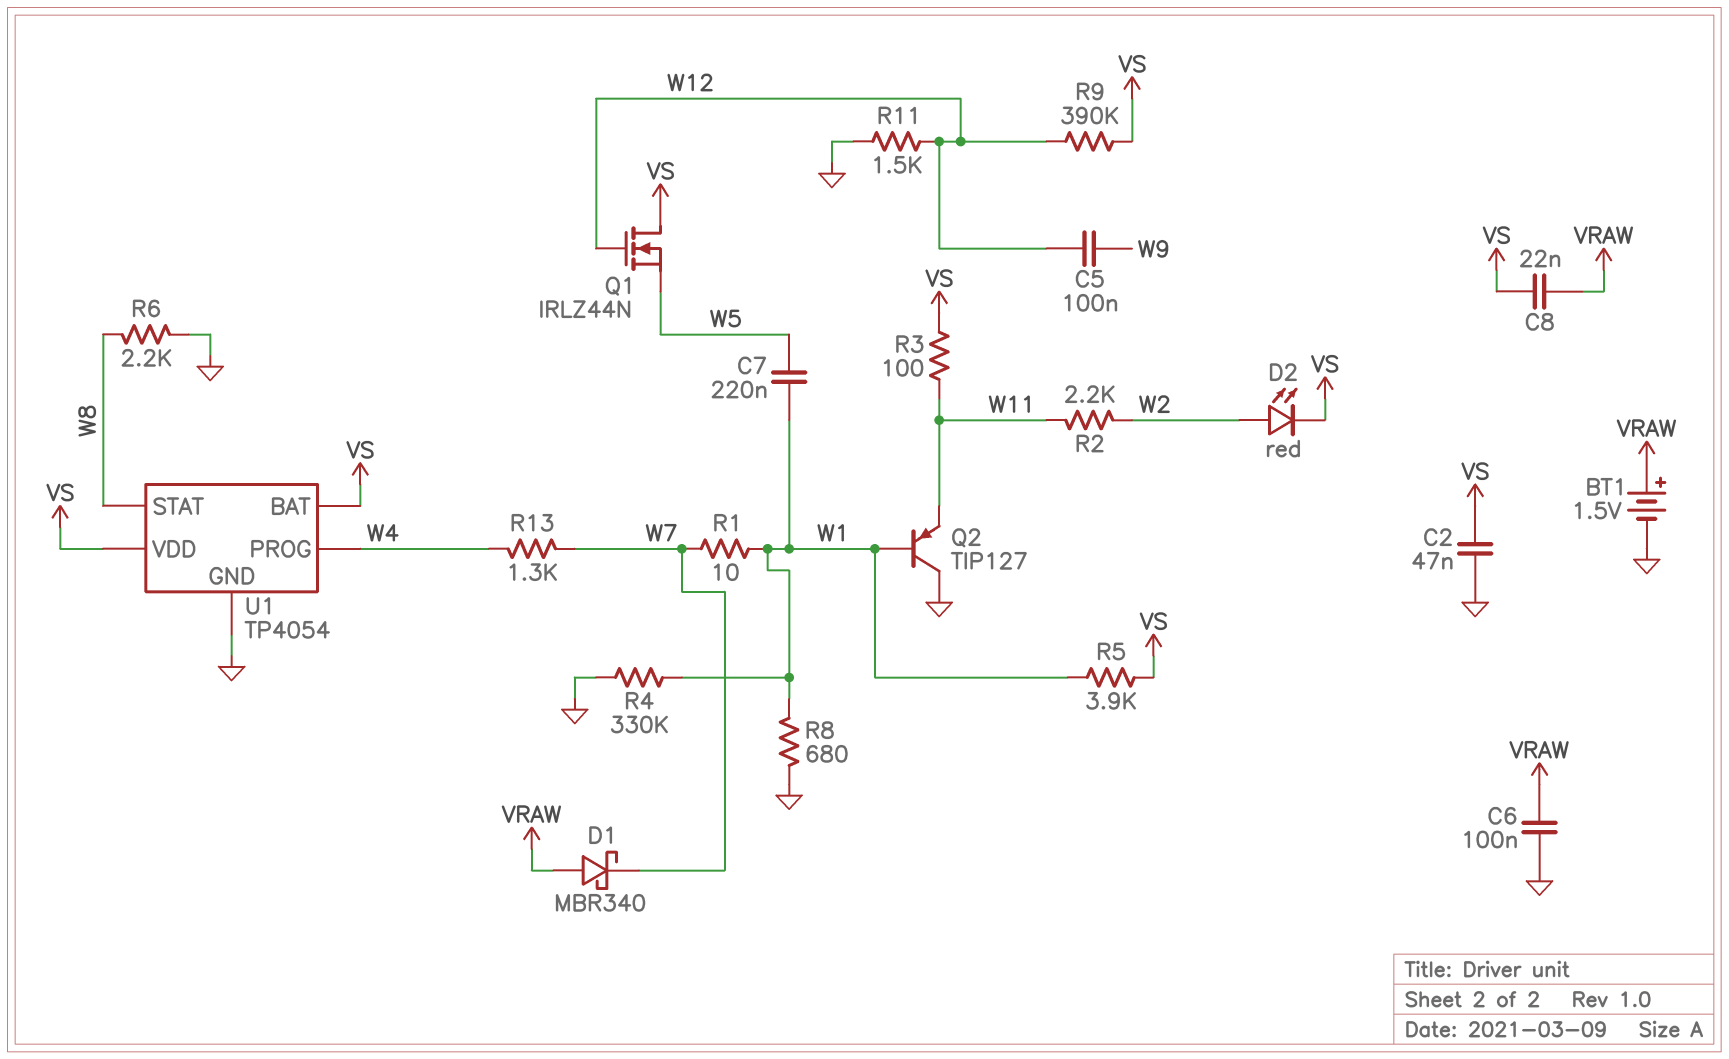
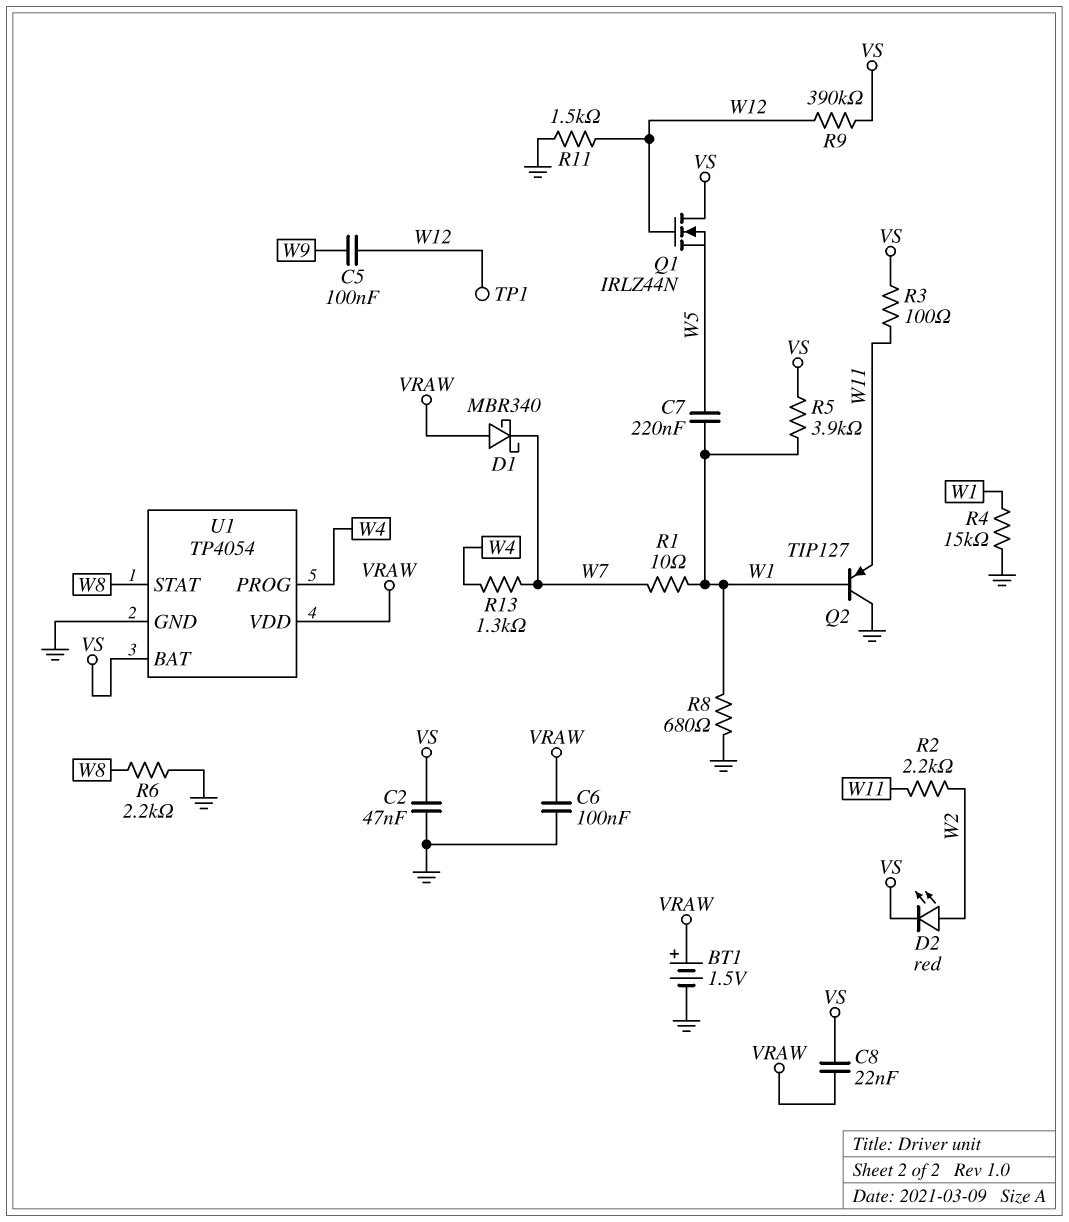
R4: 330k (GND, W1) -> 15k (GND, W1)
TP1: none -> test point (W12)
U1 pin VDD: VS -> VRAW

